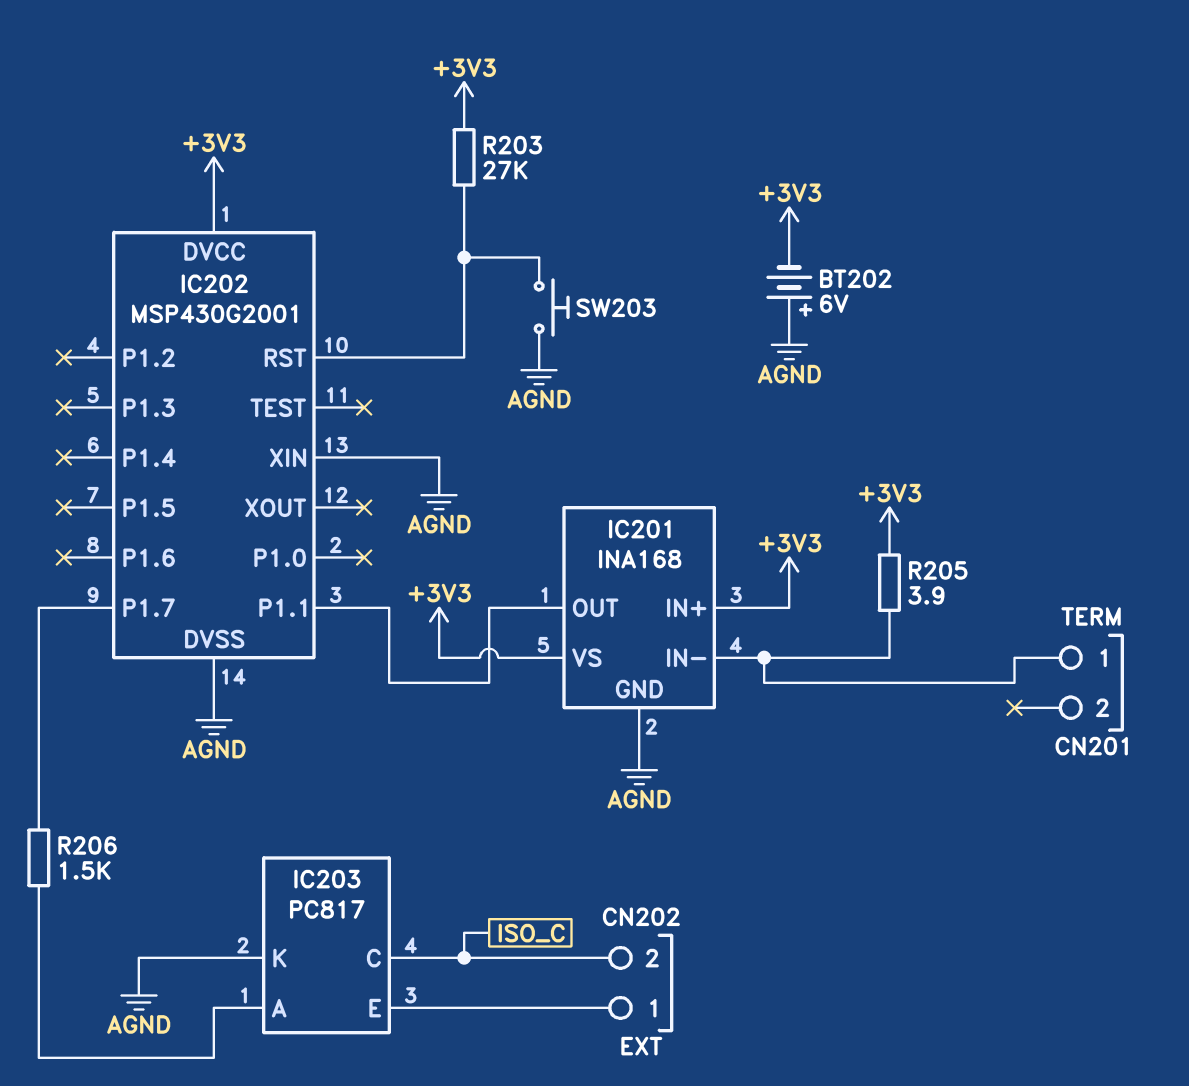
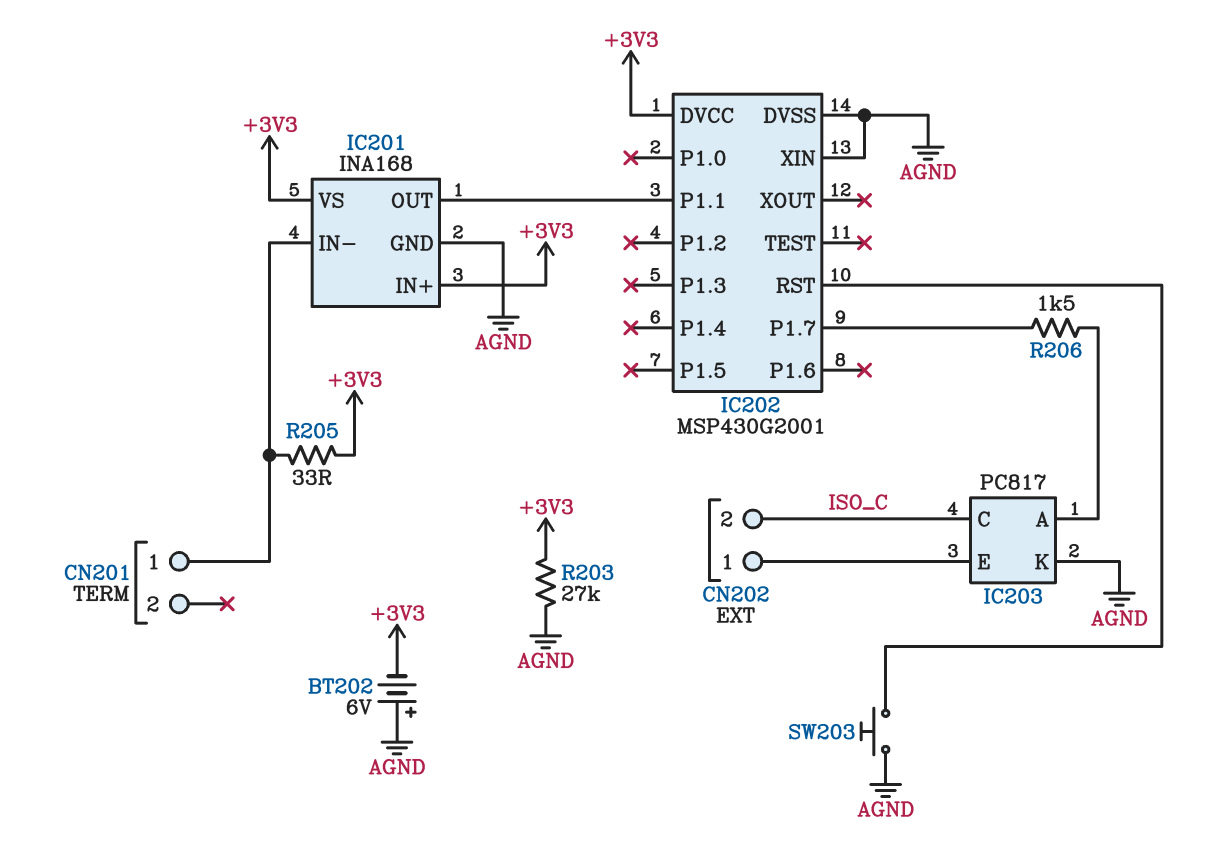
R203: 27k (+3V3, IC202/RST) -> 27k (+3V3, AGND)
R205: 3.9 (+3V3, CN201/1) -> 33 (+3V3, CN201/1)

